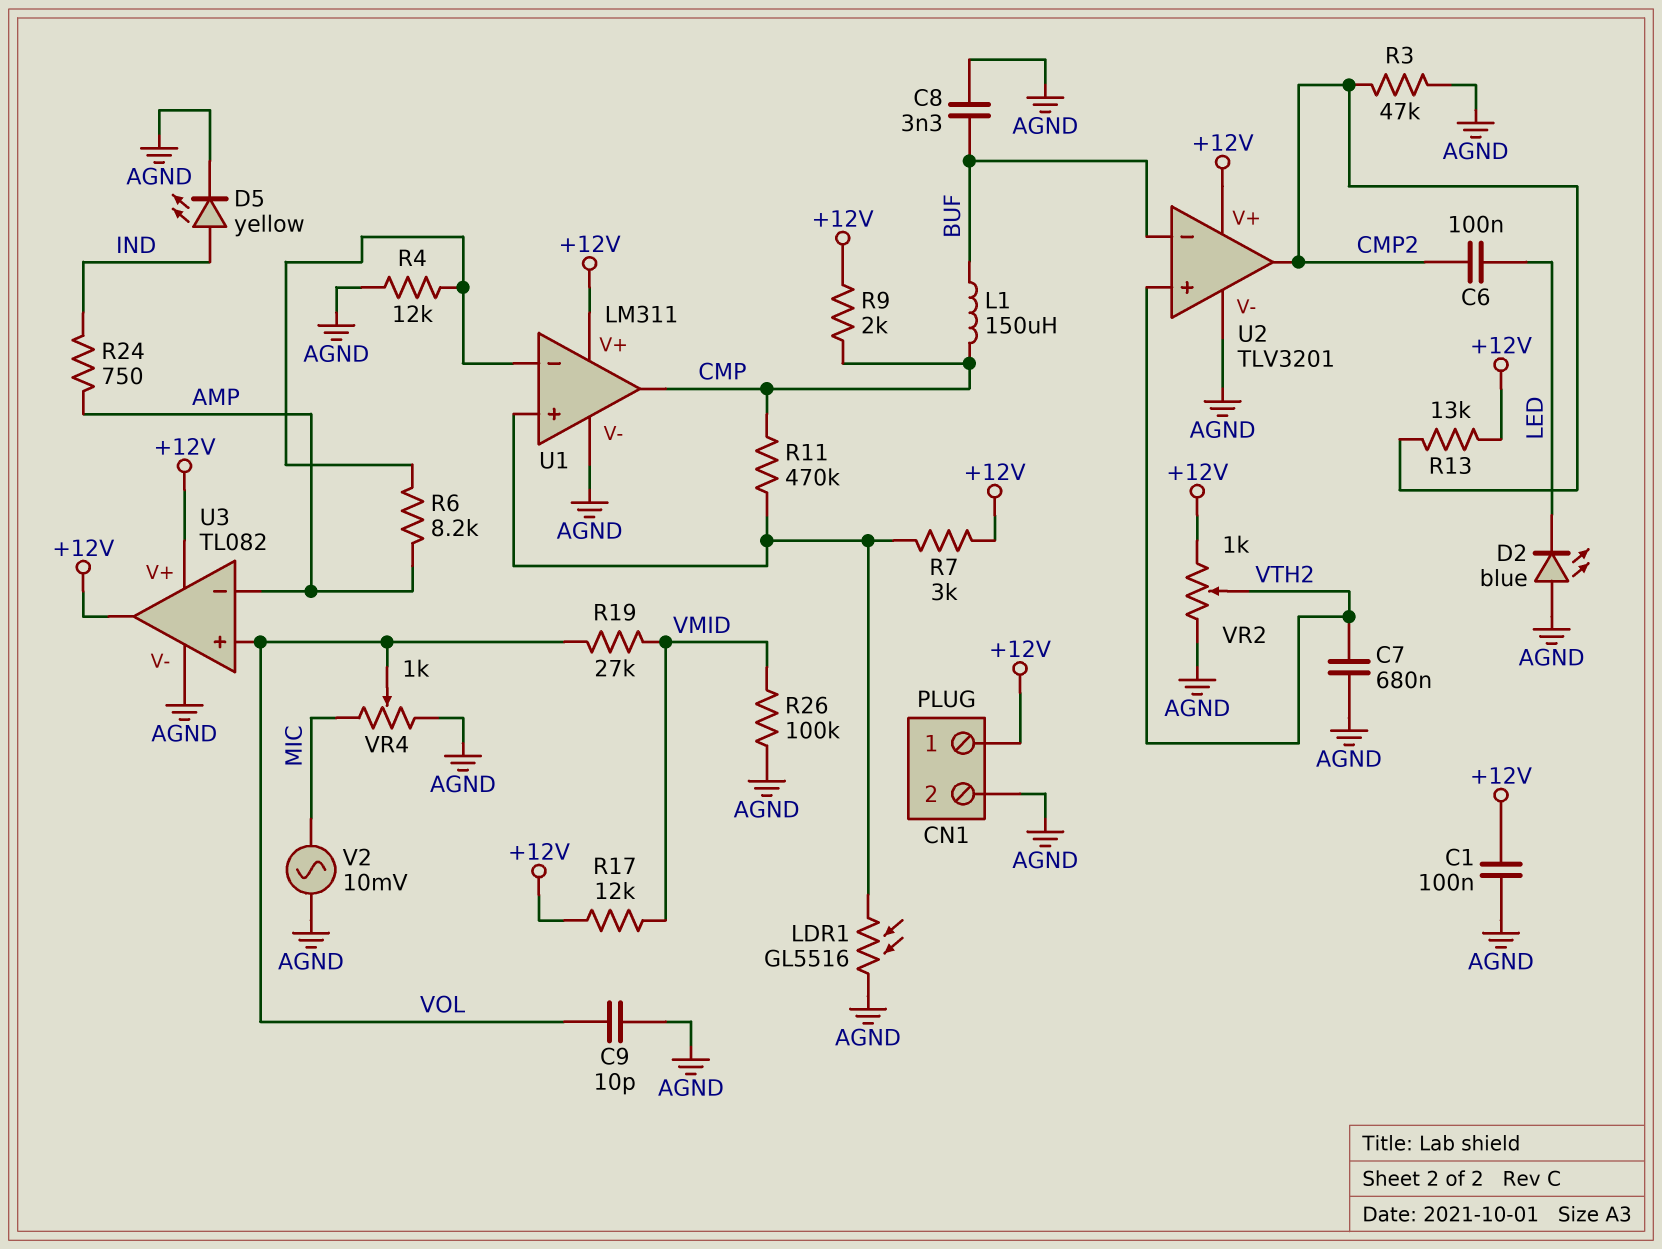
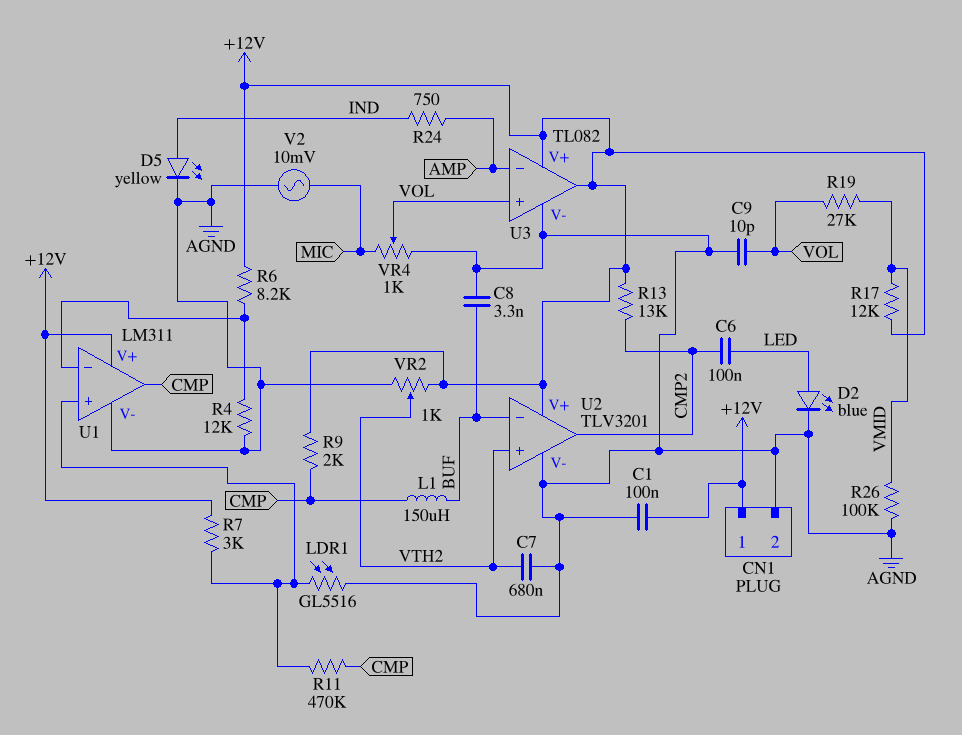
D2: LED blue (A AGND, K LED) -> LED blue (A LED, K AGND)
R3: 47k (AGND, CMP2) -> none
R6: 8.2k (AMP, U1/in-) -> 8.2k (+12V, U1/in-)

